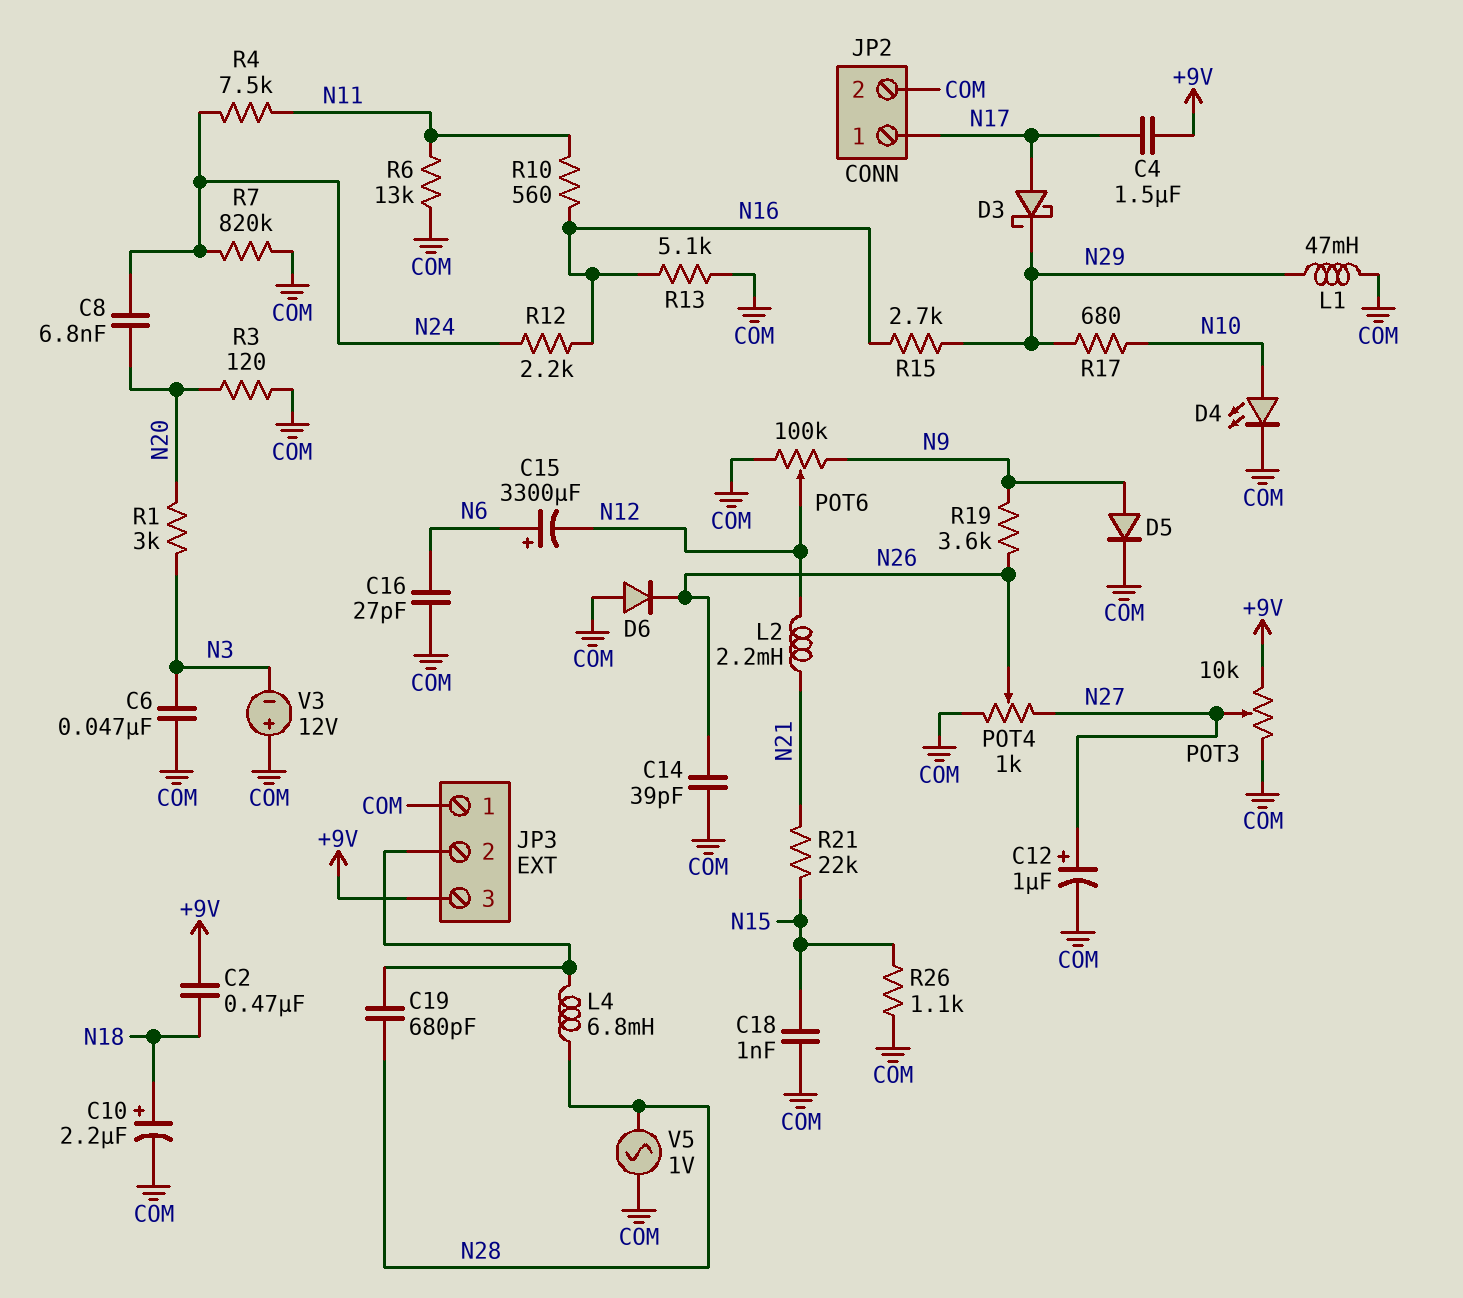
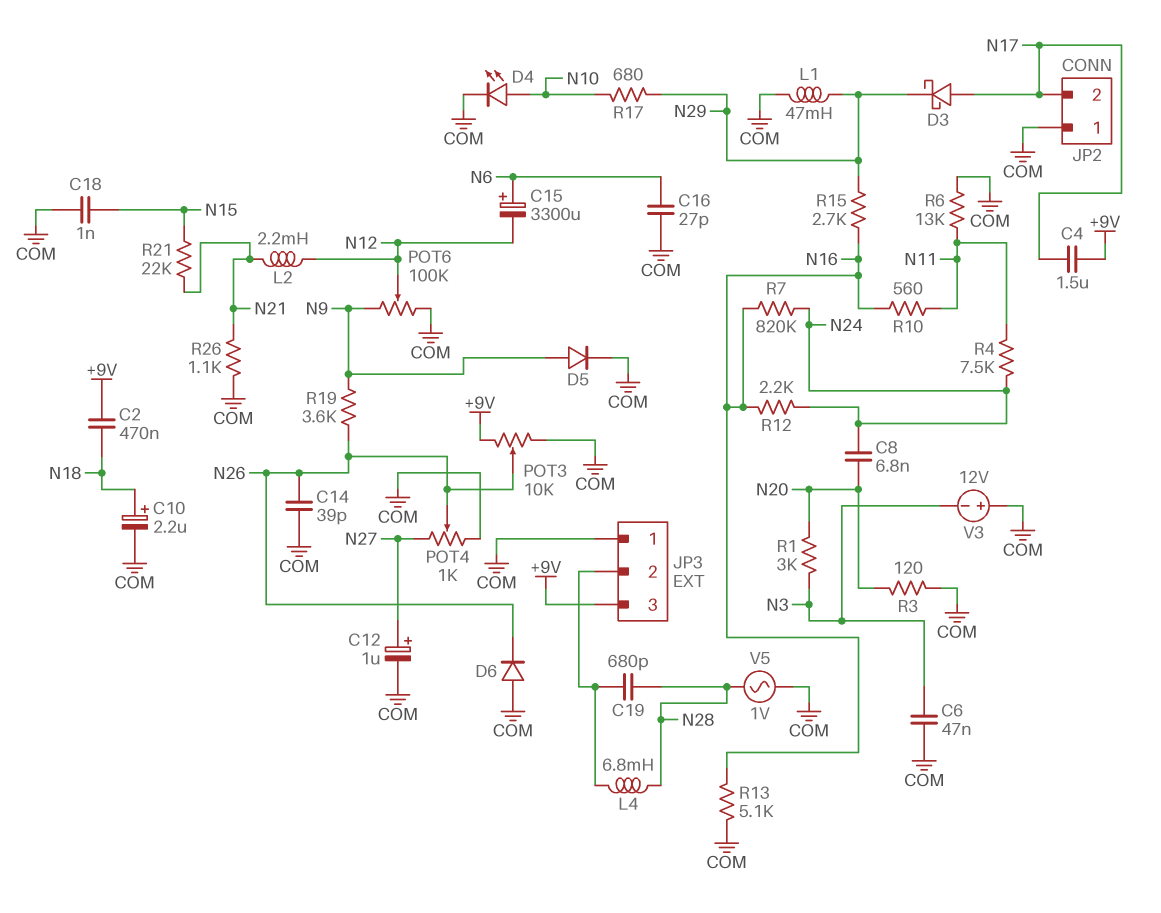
JP2 pin 1: N17 -> COM
JP2 pin 2: COM -> N17
POT3: 10k (+9V, COM, wiper N27) -> 10k (+9V, COM, wiper N26)
R7: 820k (COM, N24) -> 820k (N16, N24)
R26: 1.1k (COM, N15) -> 1.1k (COM, N21)

